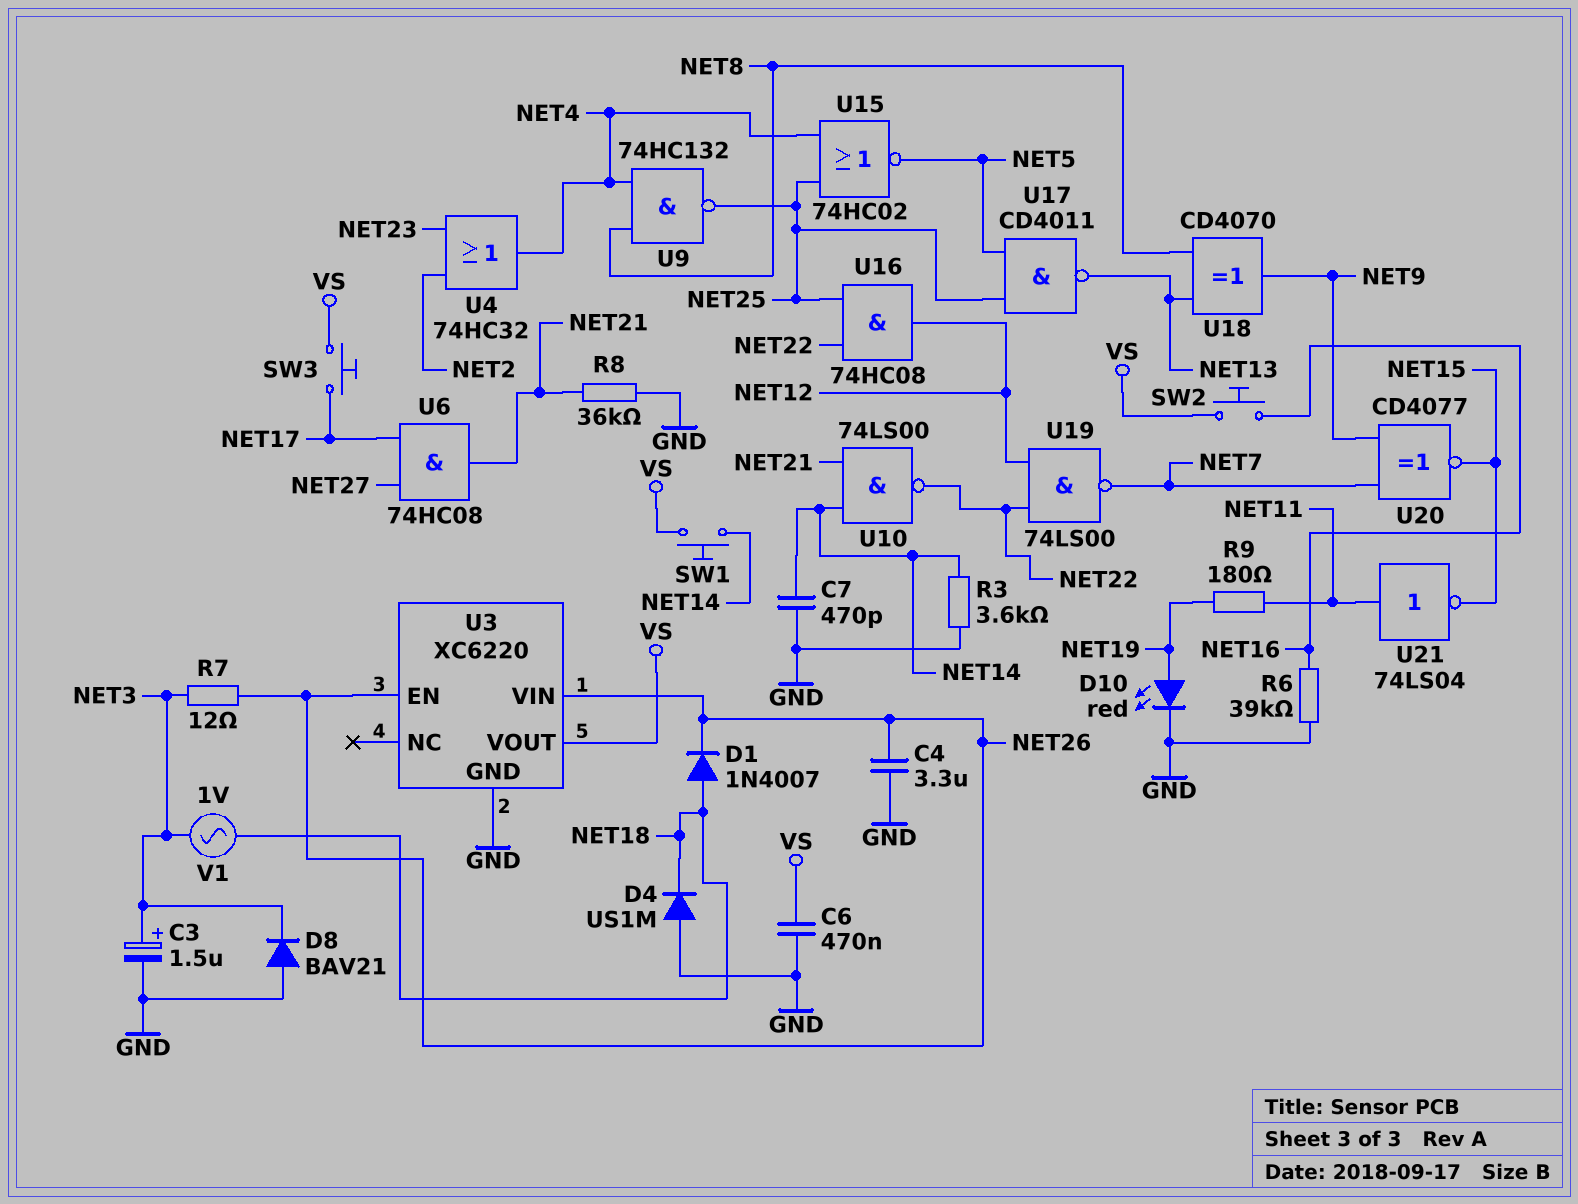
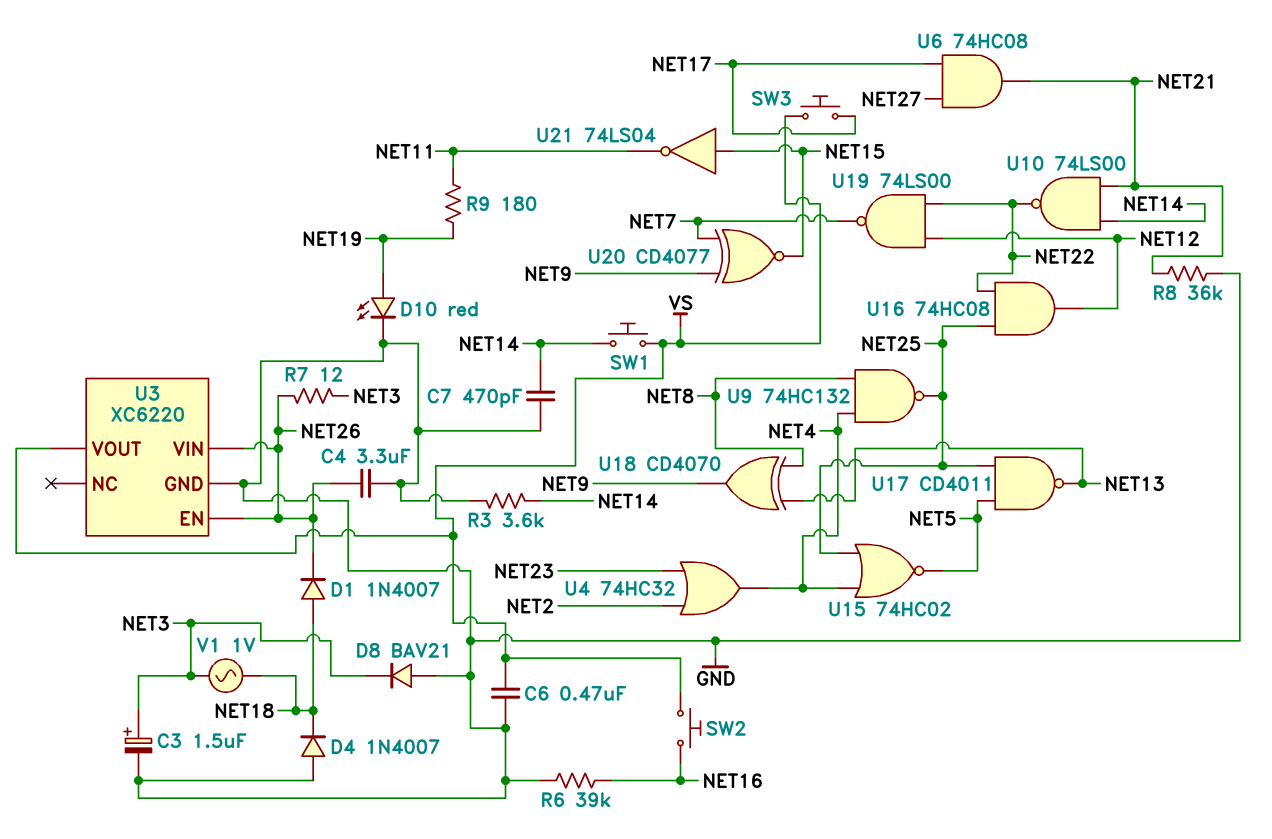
D4: diode US1M (A GND, K NET18) -> diode 1N4007 (A GND, K NET18)
U21: NOT 74LS04 (in NET11, out NET15) -> NOT 74LS04 (in NET15, out NET11)

